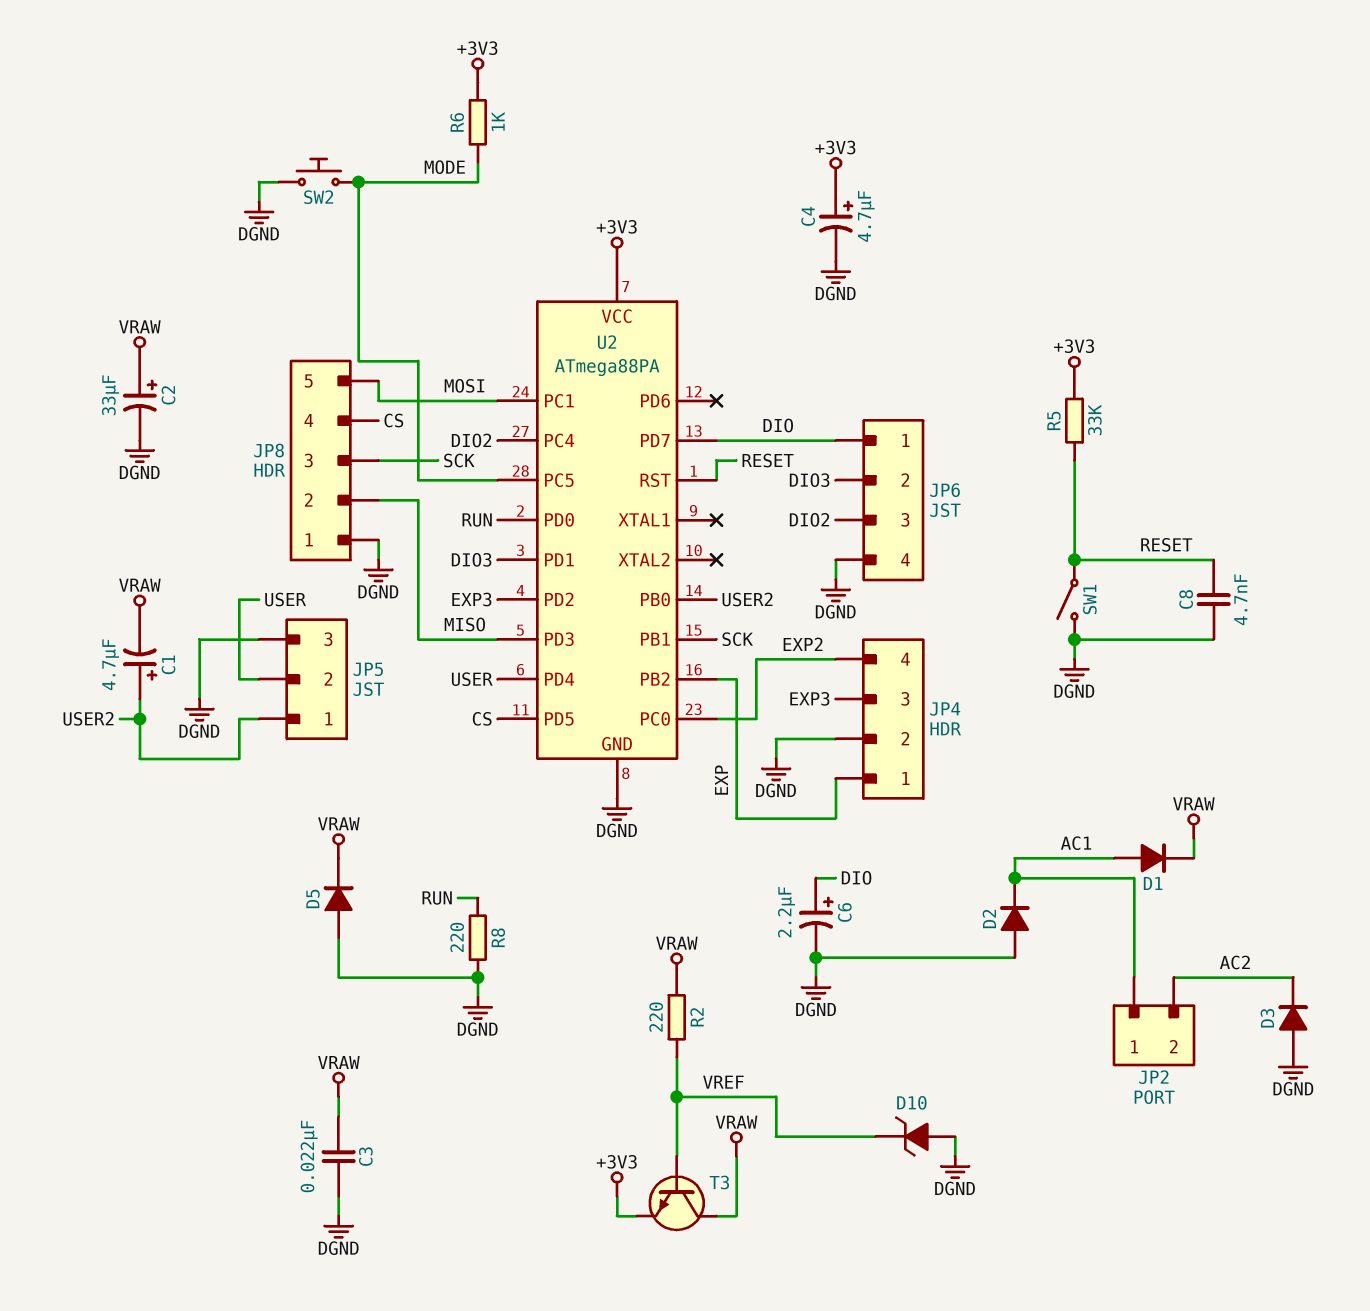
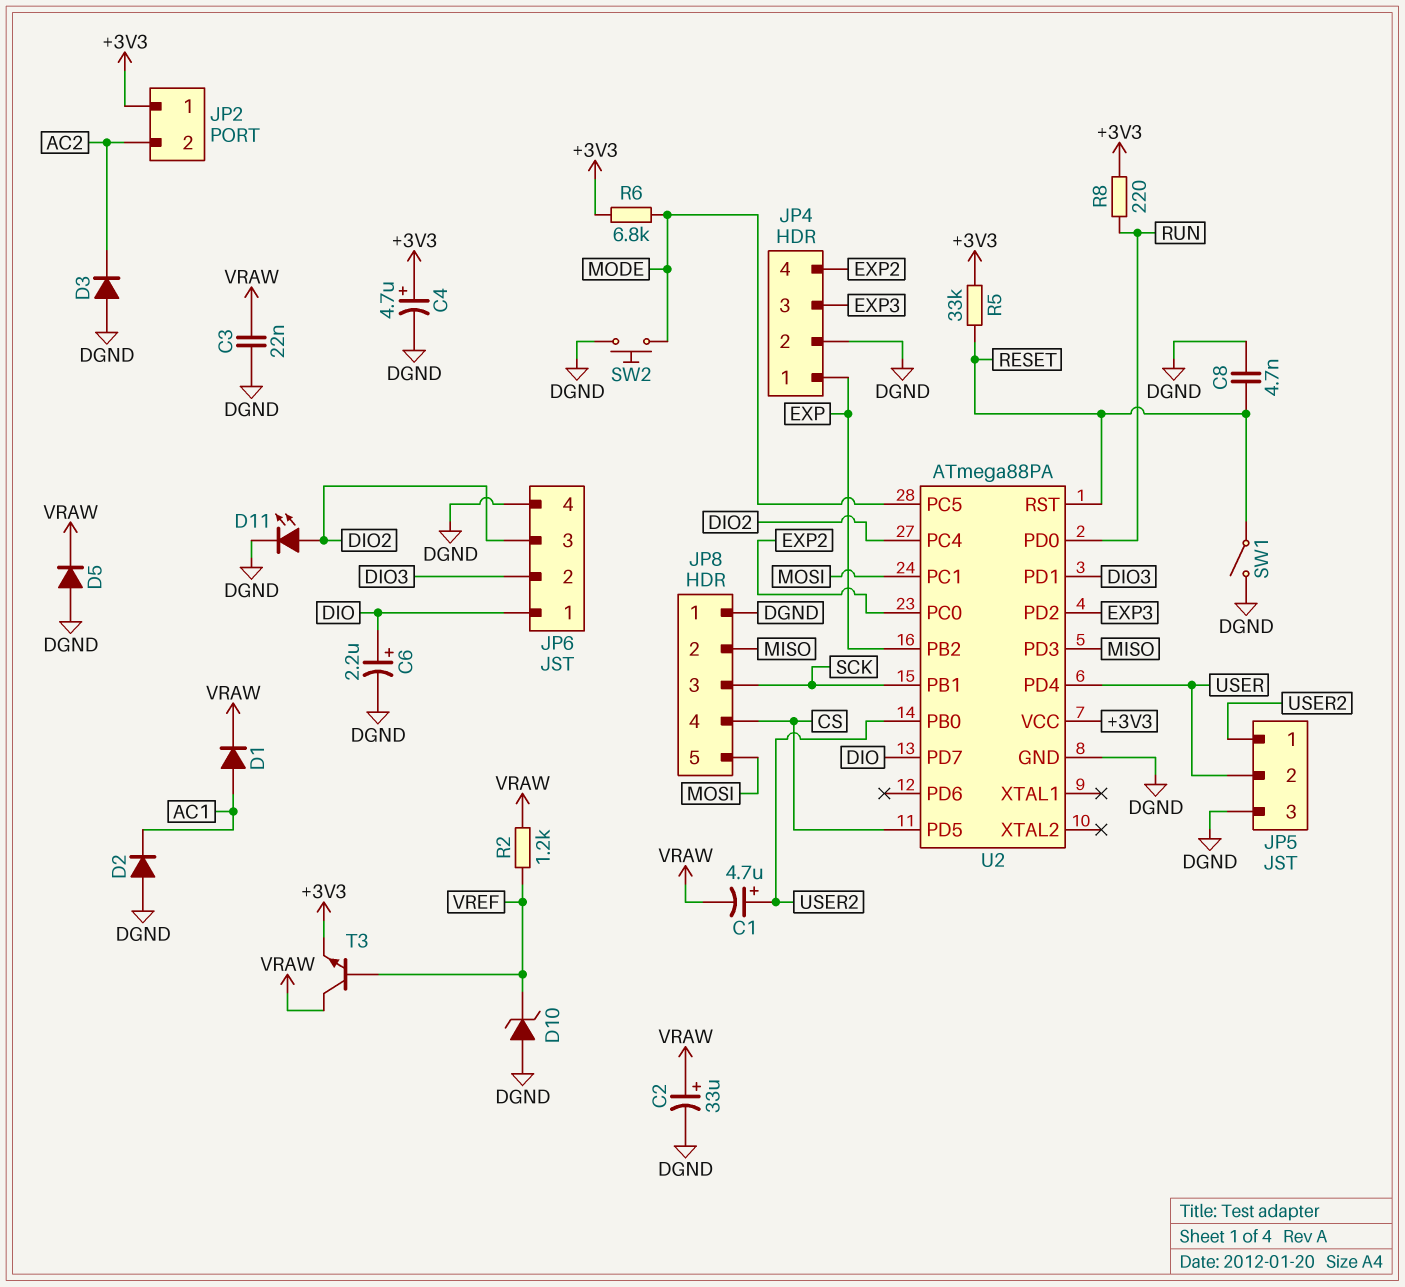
D11: none -> LED (A DIO2, K DGND)
JP2 pin 1: AC1 -> +3V3
R2: 220 (VRAW, VREF) -> 1.2k (VRAW, VREF)
R6: 1k (+3V3, MODE) -> 6.8k (+3V3, MODE)
R8: 220 (DGND, RUN) -> 220 (+3V3, RUN)

